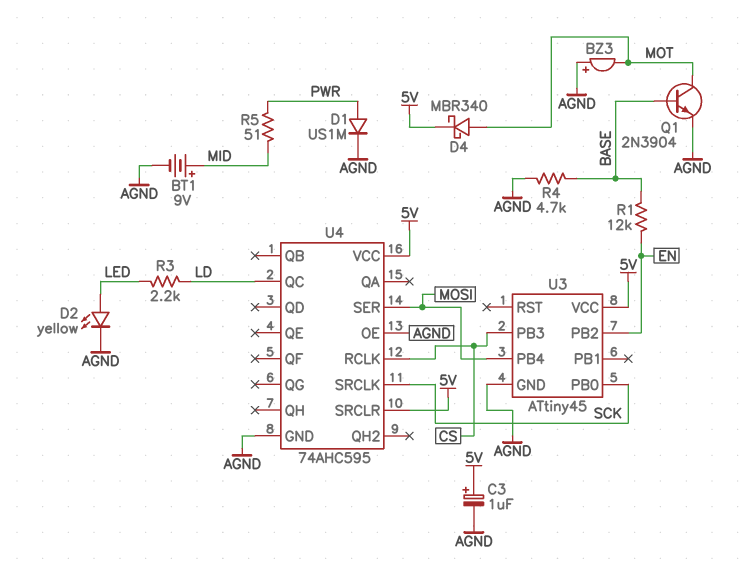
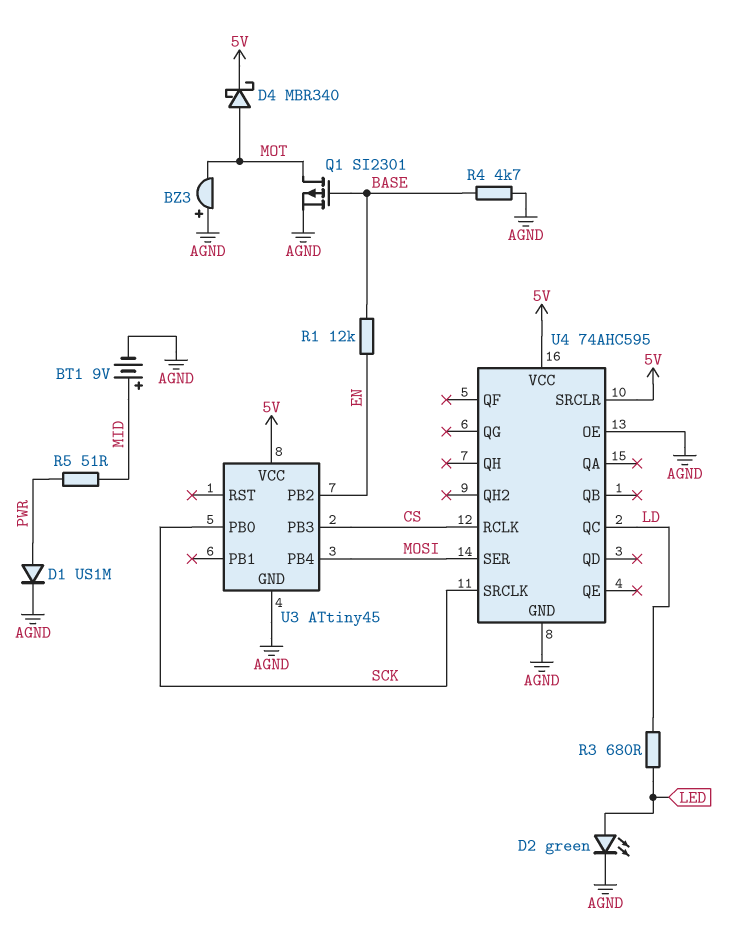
C3: 1uF (plus 5V, minus AGND) -> none
D2: LED yellow (A LED, K AGND) -> LED green (A LED, K AGND)
Q1: NPN 2N3904 (B BASE, C MOT, E AGND) -> PMOS SI2301 (G BASE, D MOT, S AGND)
R3: 2.2k (LD, LED) -> 680 (LD, LED)

